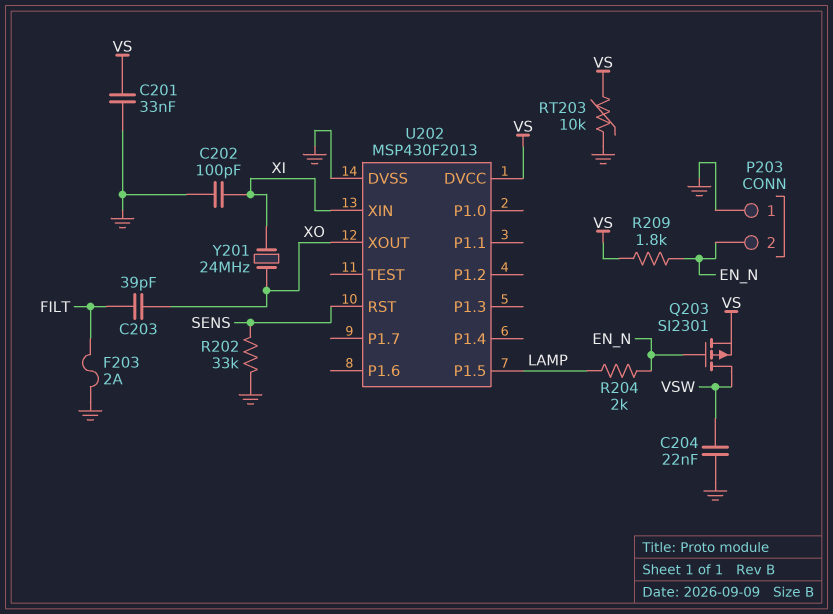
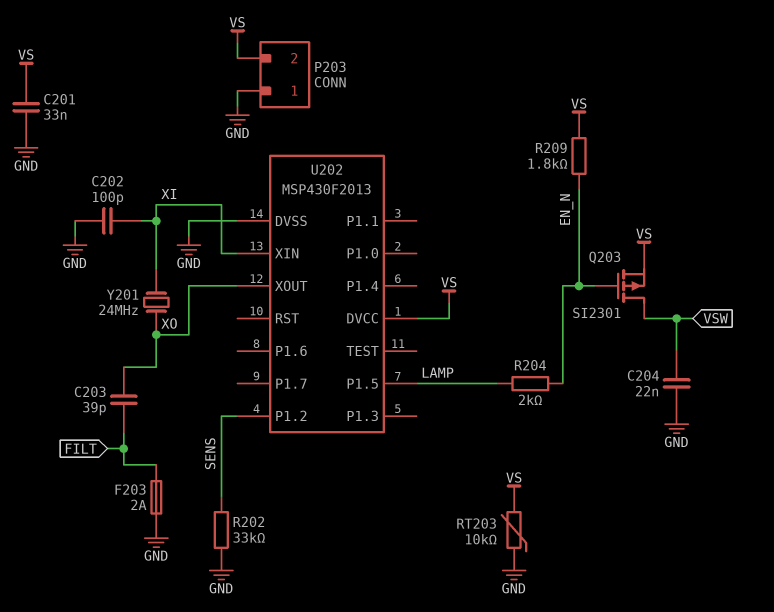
P203 pin 2: EN_N -> VS
U202 pin P1.2: none -> SENS
U202 pin RST: SENS -> none

